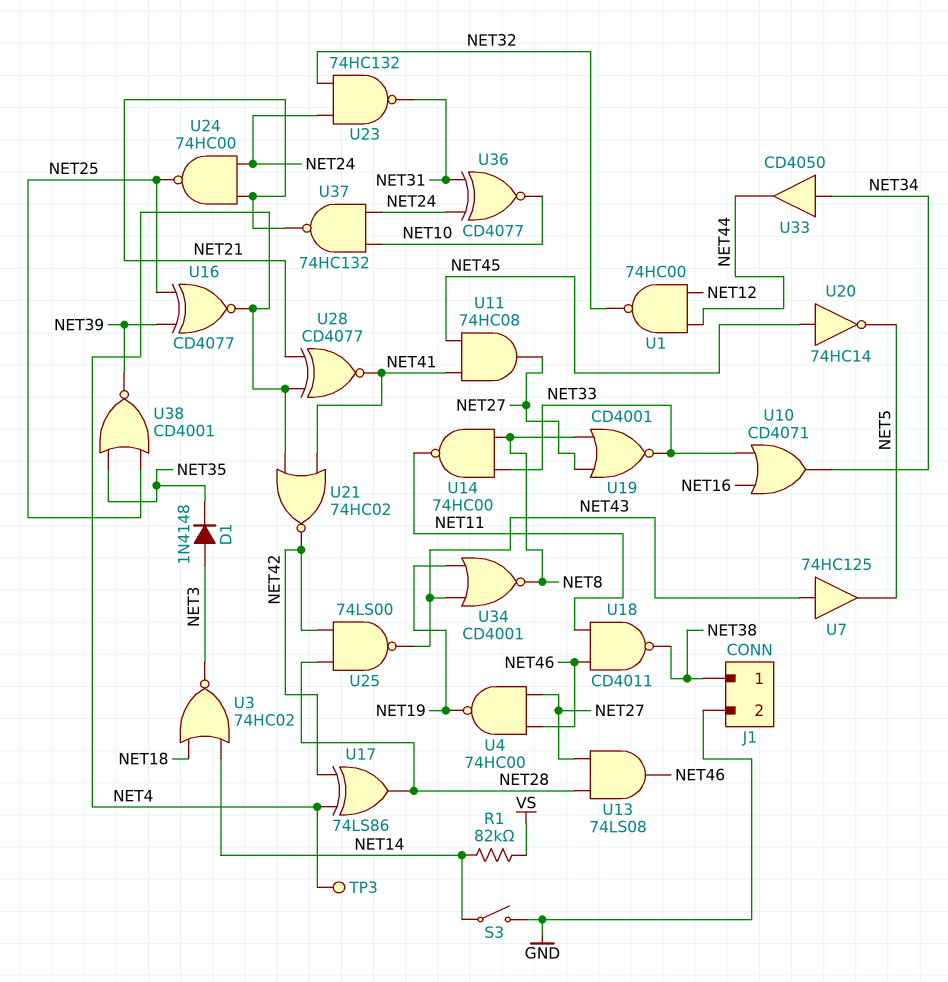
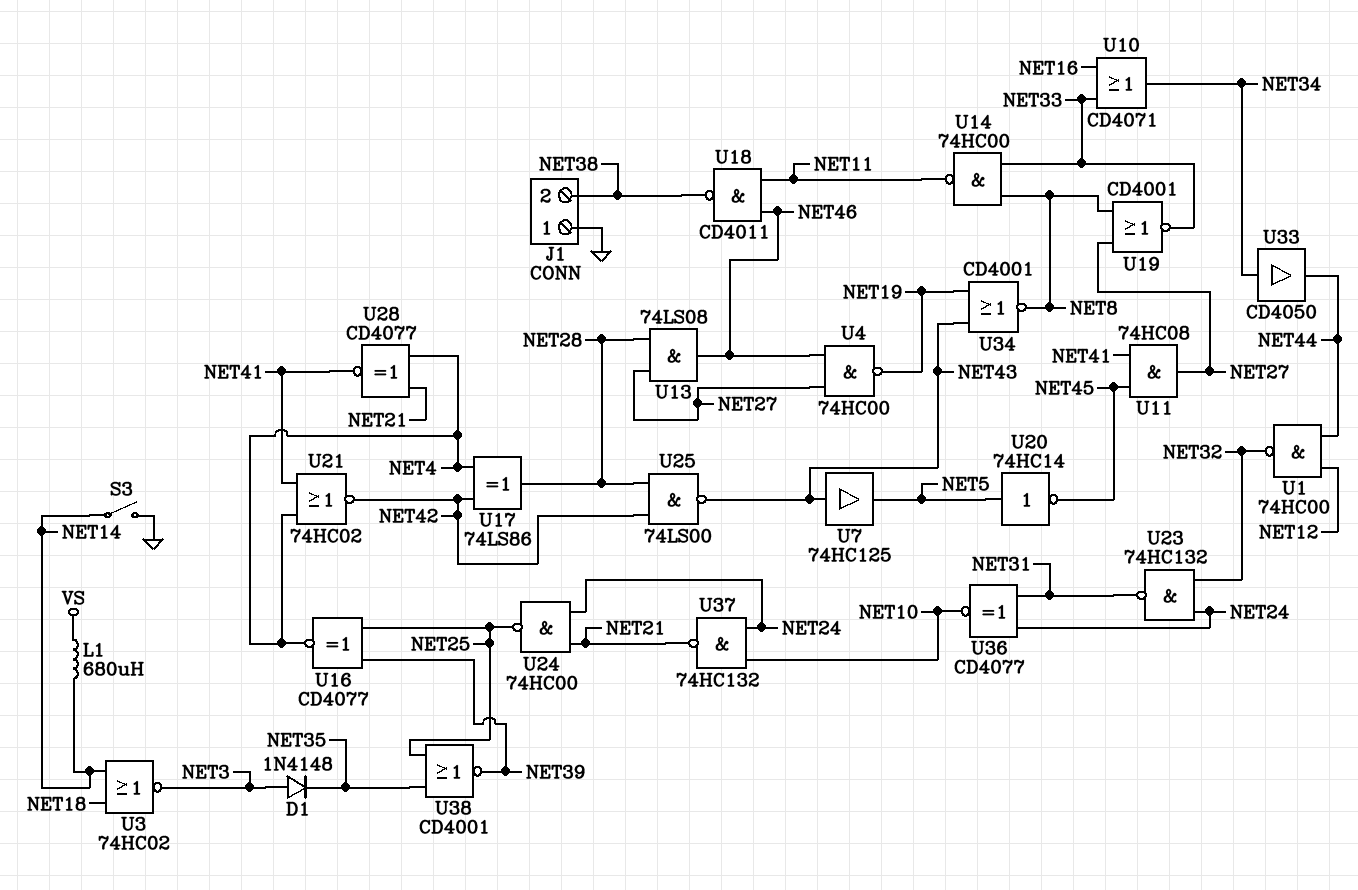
J1 pin 1: NET38 -> GND
J1 pin 2: GND -> NET38
L1: none -> 680uH (NET14, VS)
R1: 82k (NET14, VS) -> none
TP3: test point (NET4) -> none
U20: NOT 74HC14 (in NET45, out NET5) -> NOT 74HC14 (in NET5, out NET45)

